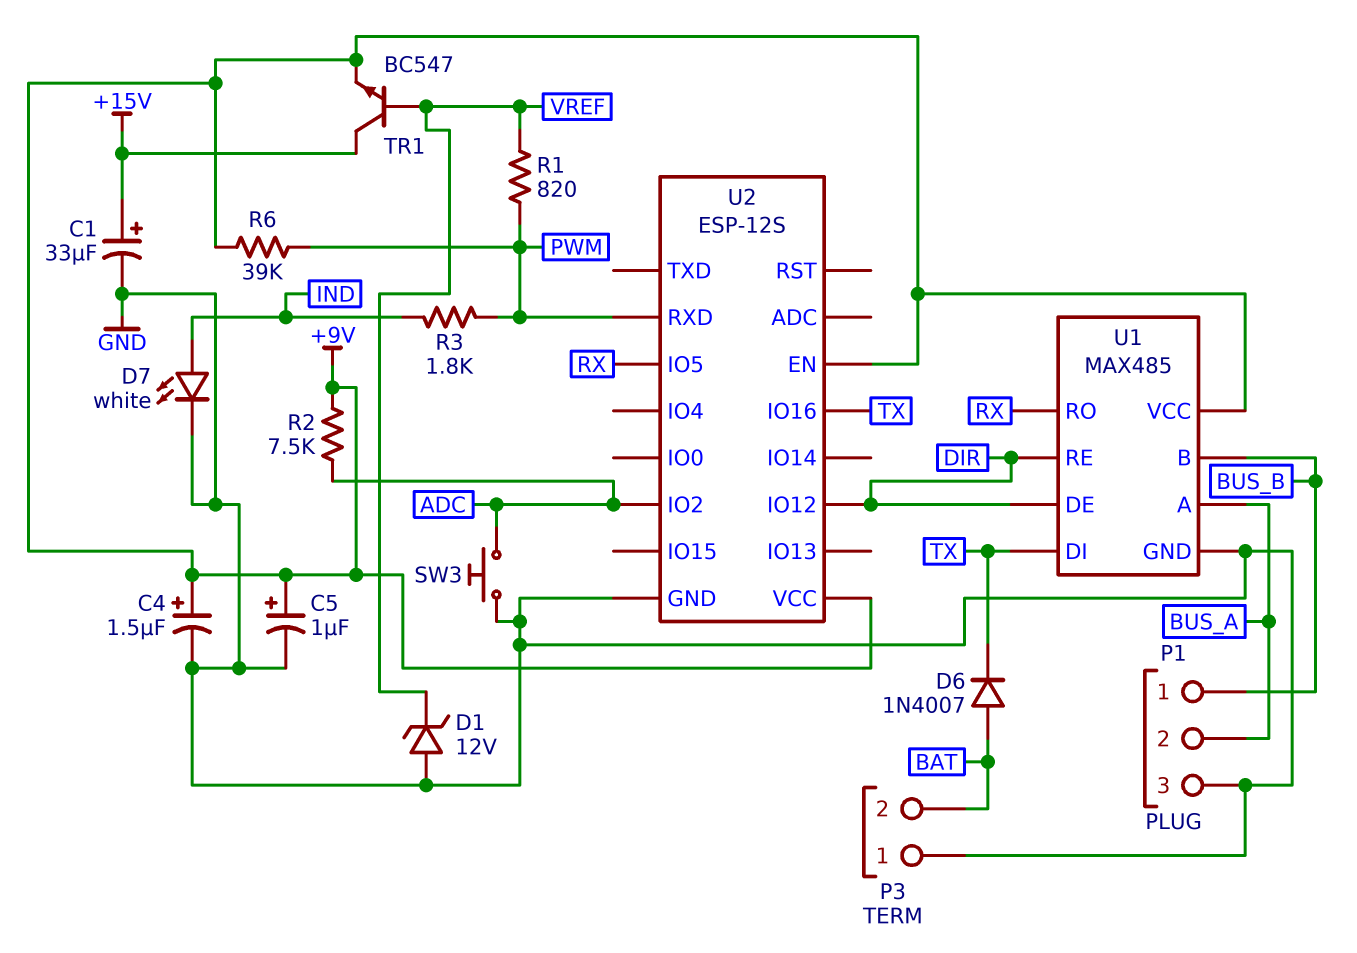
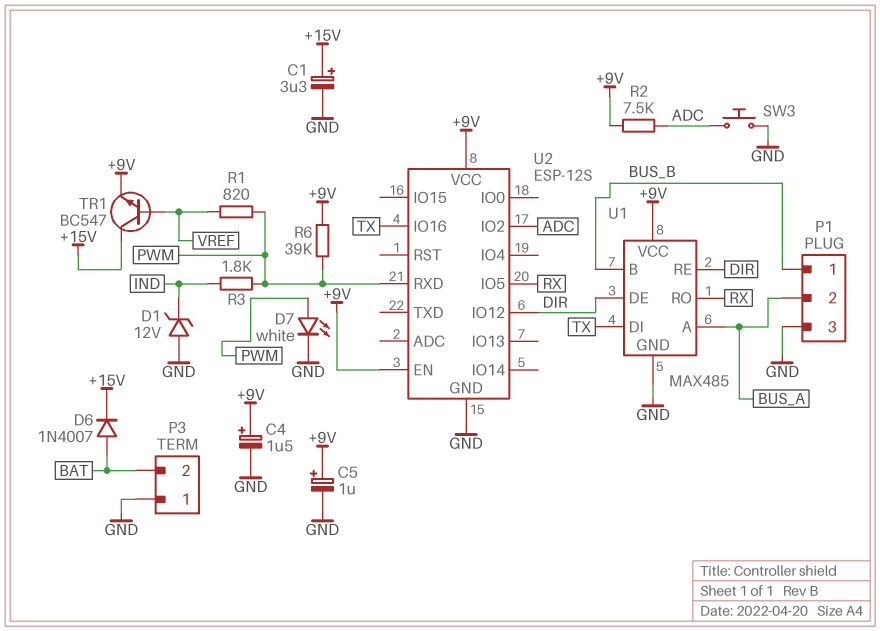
C1: 33uF (plus +15V, minus GND) -> 3.3uF (plus +15V, minus GND)
D1: zener 12V (A GND, K VREF) -> zener 12V (A GND, K IND)
D6: diode 1N4007 (A BAT, K TX) -> diode 1N4007 (A BAT, K +15V)
D7: LED white (A IND, K GND) -> LED white (A PWM, K GND)

